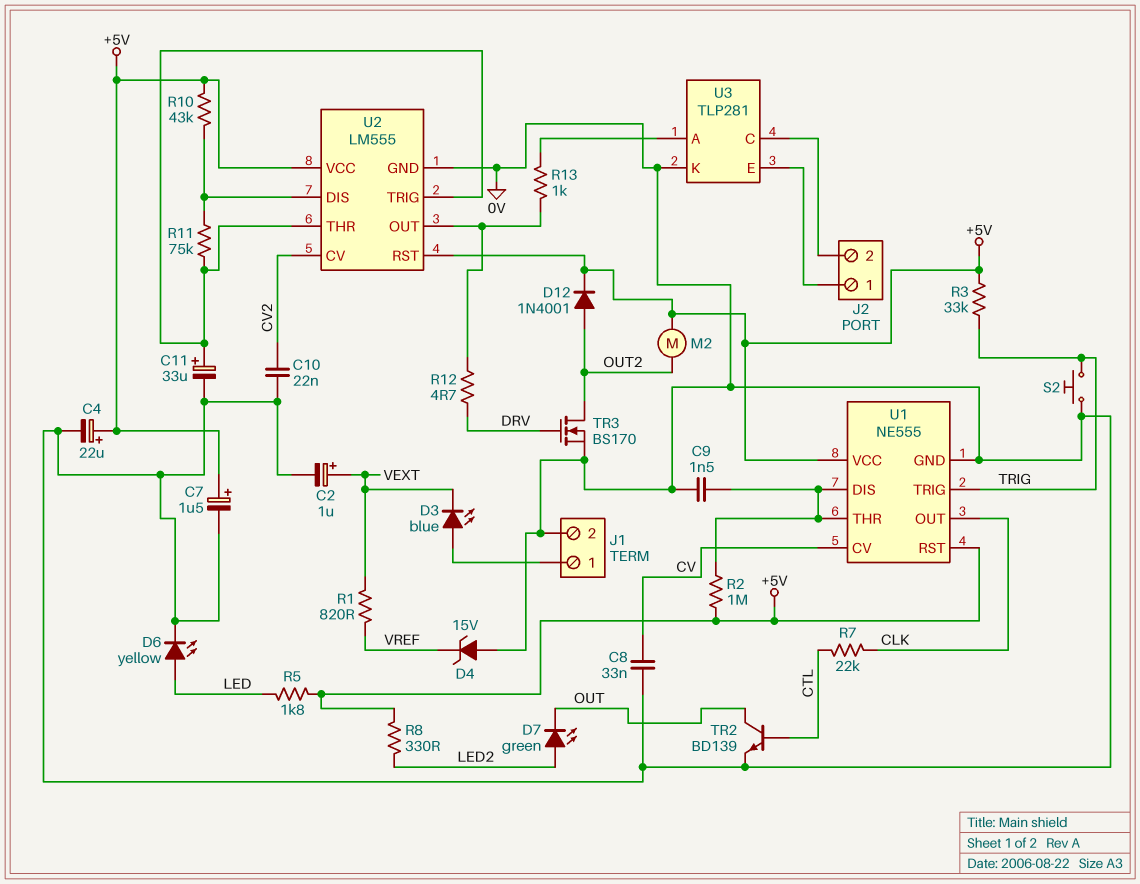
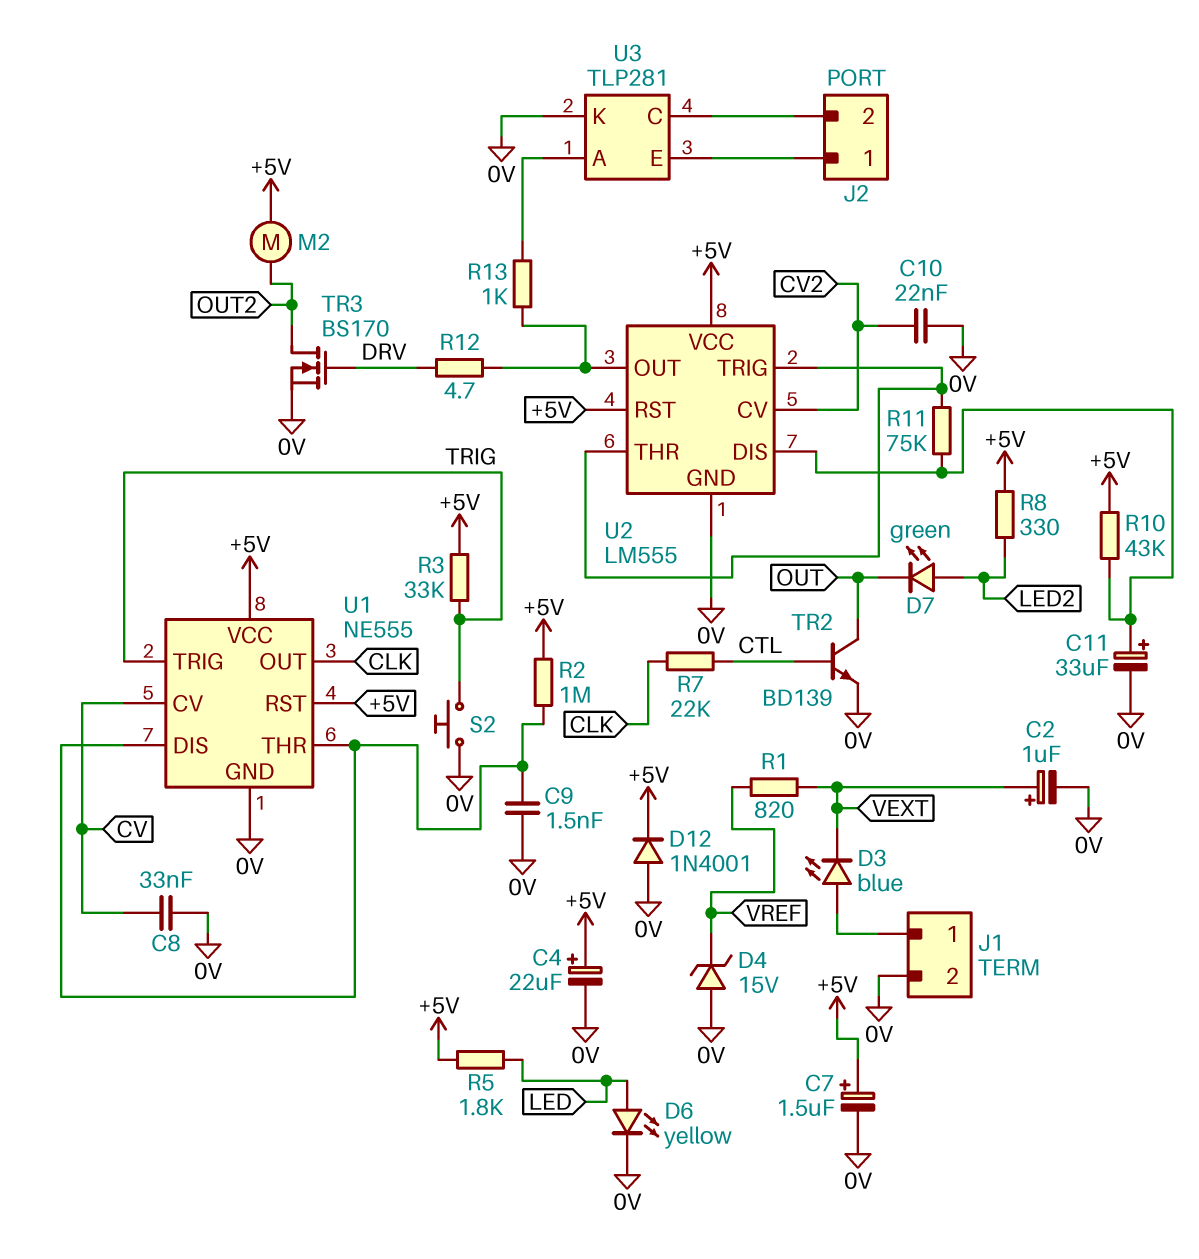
C11: 33uF (plus U2/THR, minus 0V) -> 33uF (plus U2/DIS, minus 0V)
D12: diode 1N4001 (A OUT2, K +5V) -> diode 1N4001 (A 0V, K +5V)

